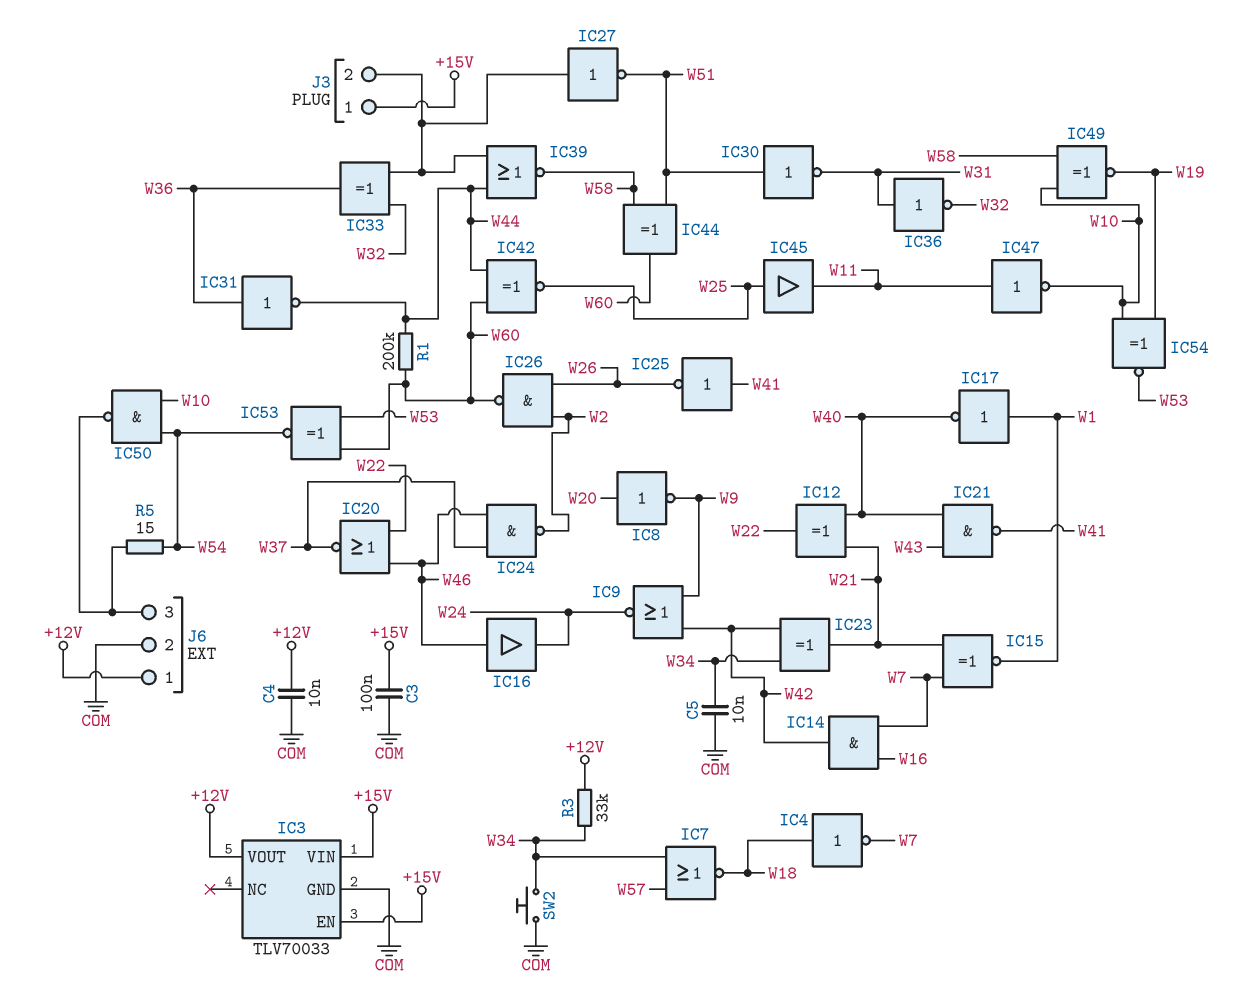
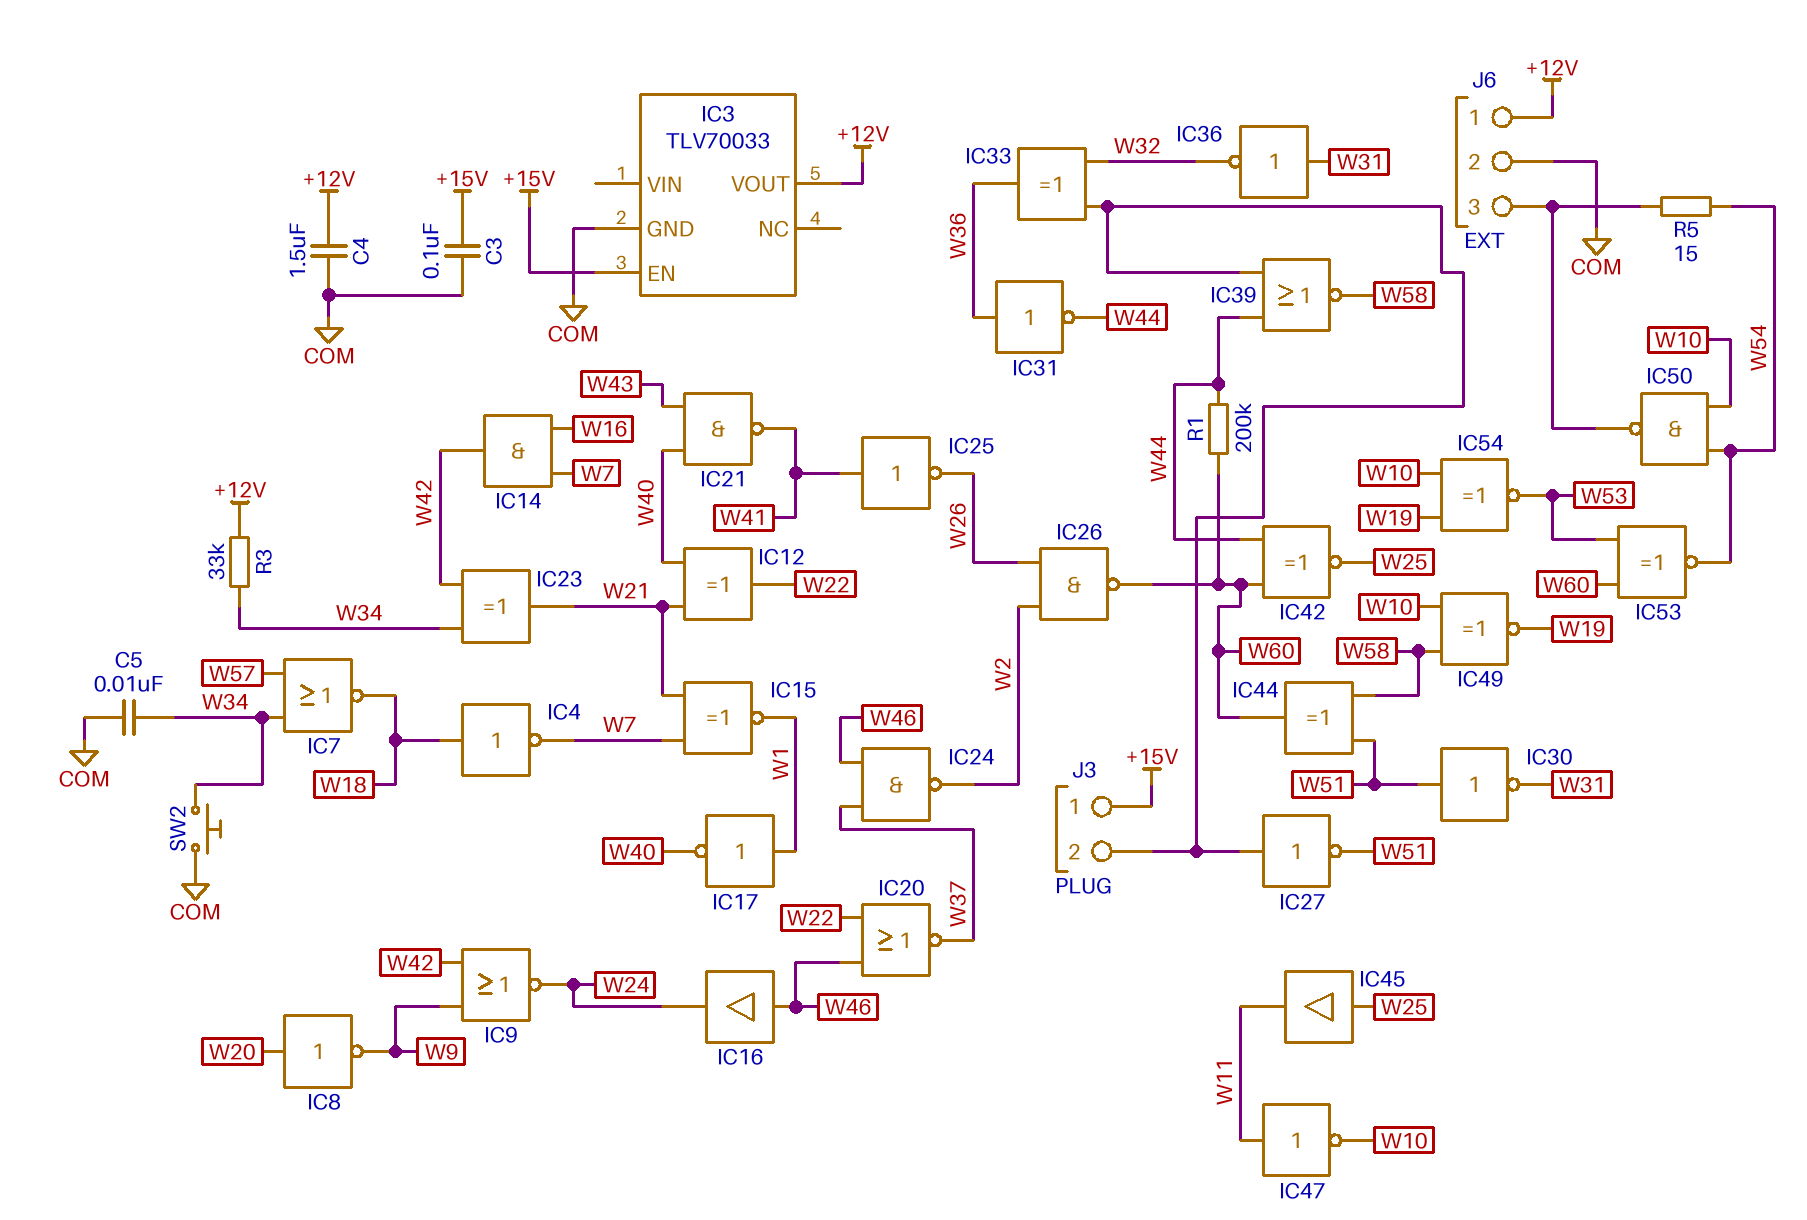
C4: 10nF (+12V, COM) -> 1.5uF (+12V, COM)
IC3 pin VIN: +15V -> none

